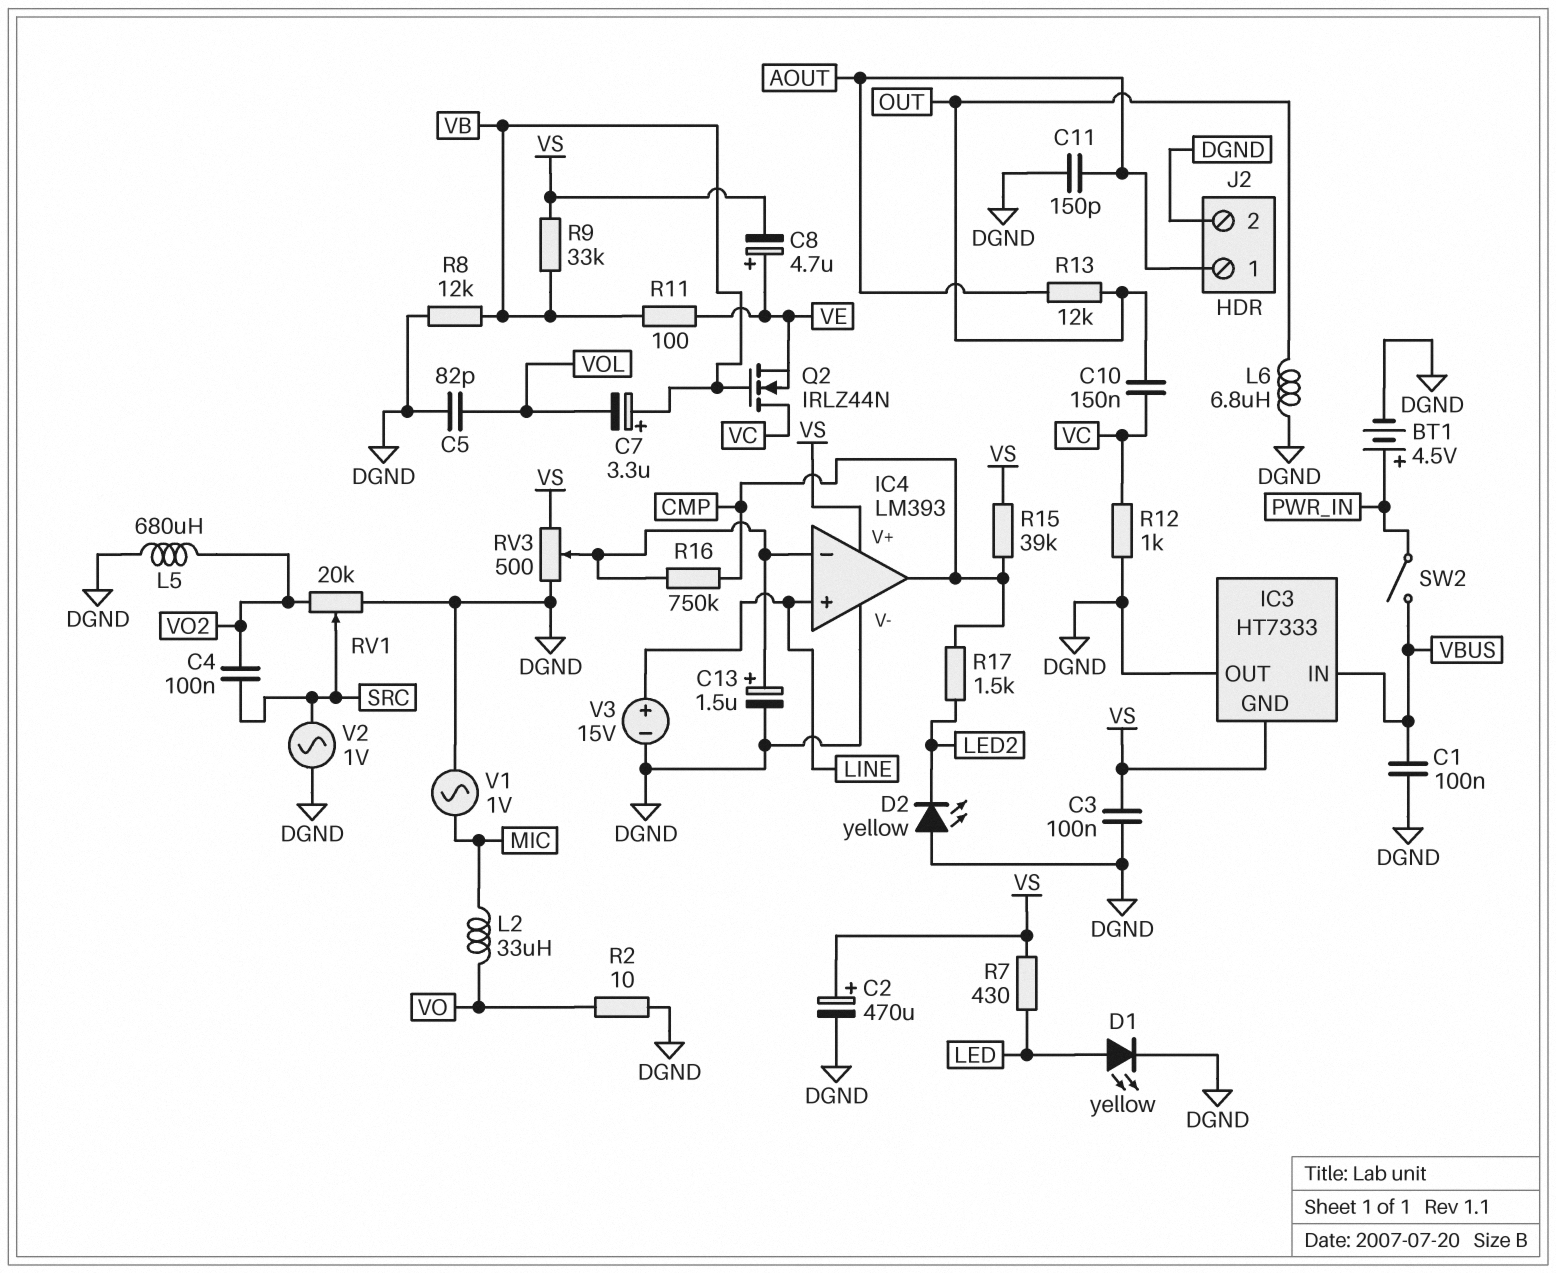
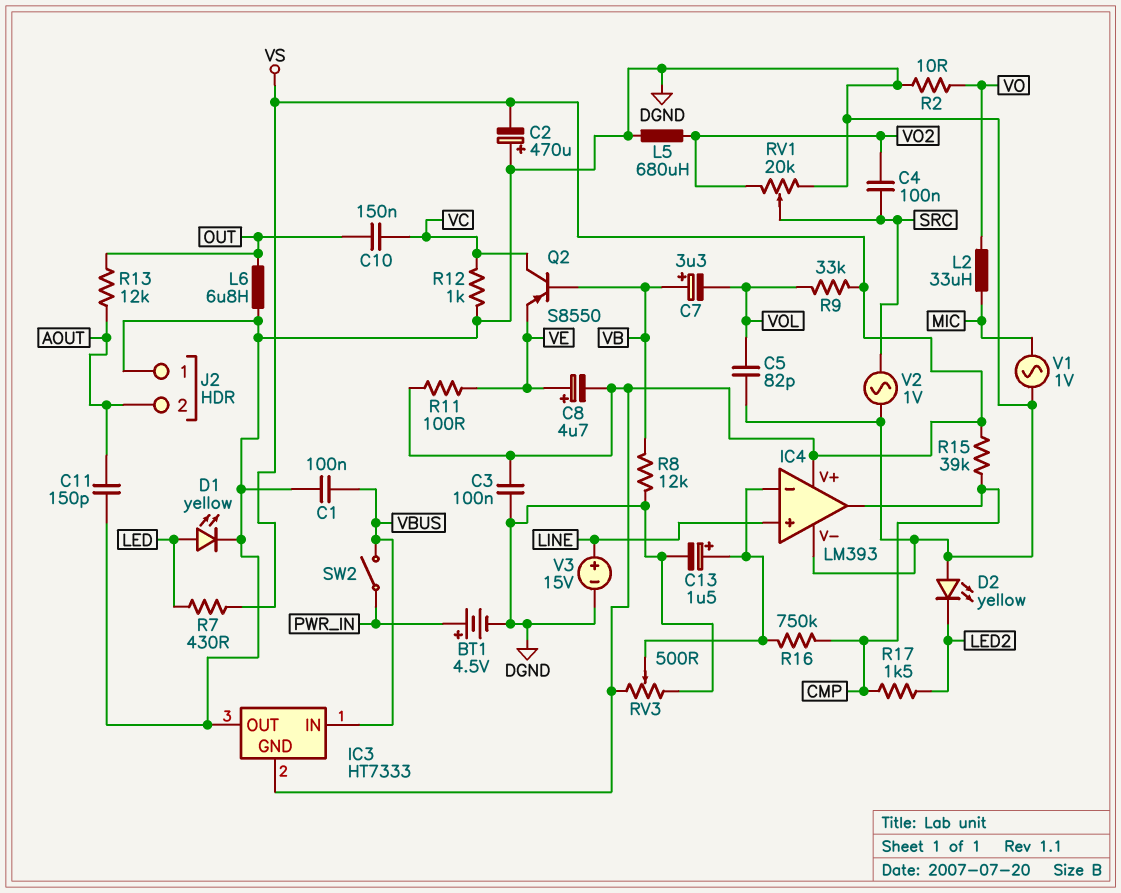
C2: 470uF (plus VS, minus DGND) -> 470uF (plus DGND, minus VS)
J2 pin 1: AOUT -> DGND
J2 pin 2: DGND -> AOUT
Q2: NMOS IRLZ44N (G VB, D VC, S VE) -> PNP S8550 (B VB, C VC, E VE)
R9: 33k (VB, VS) -> 33k (VOL, VS)
R11: 100 (VB, VE) -> 100 (VE, VS)

